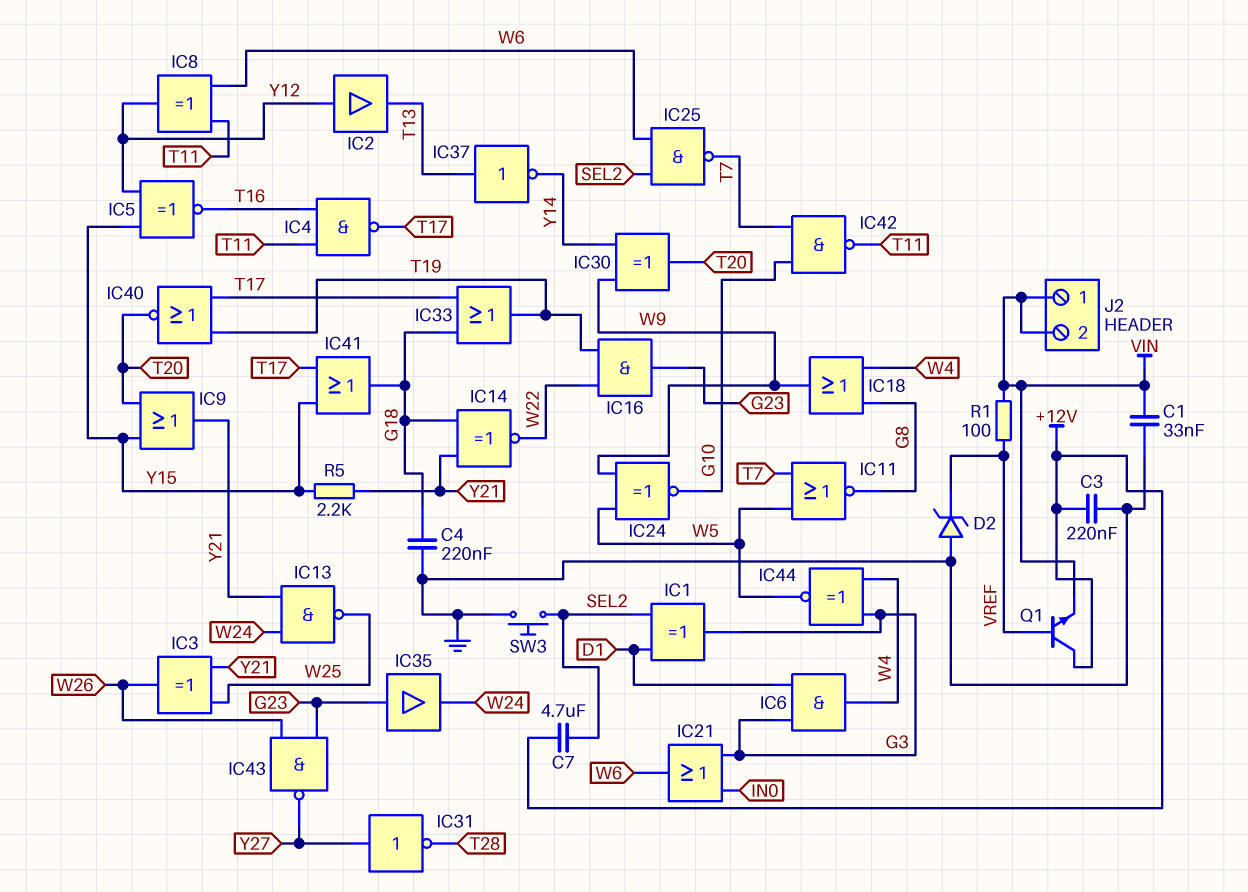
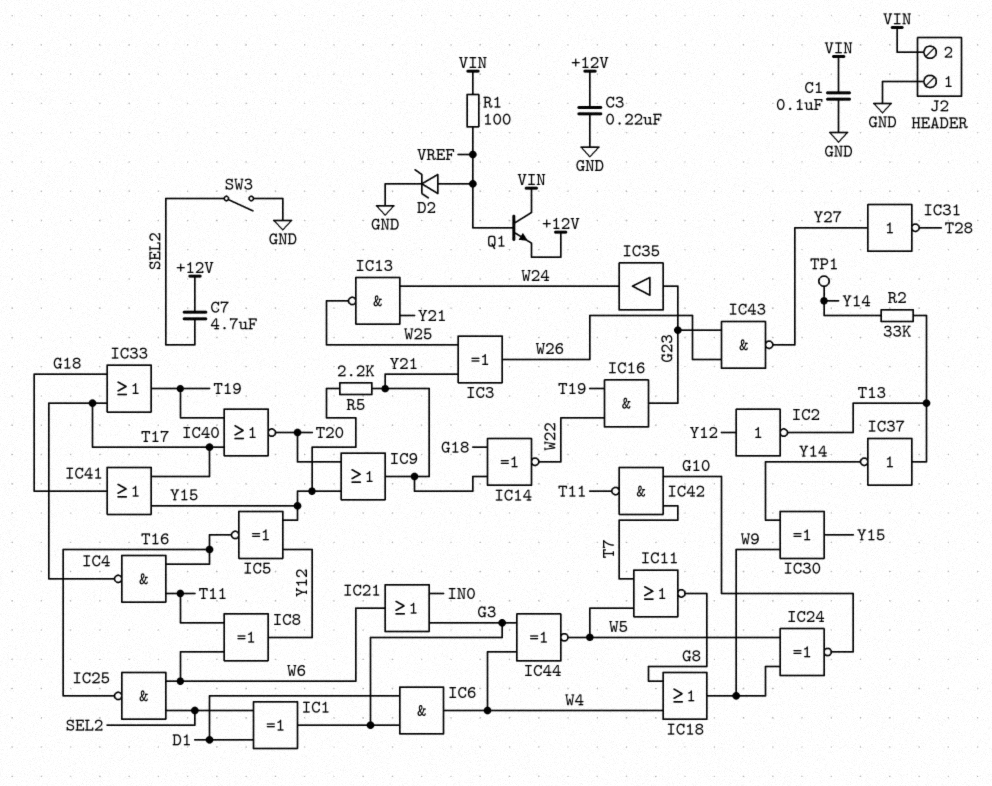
C1: 33nF (GND, VIN) -> 100nF (GND, VIN)
C4: 220nF (G18, GND) -> none
D2: zener (A GND, K VREF) -> zener (A VREF, K GND)
IC2: buffer (in Y12, out T13) -> NOT (in Y12, out T13)
IC25: NAND (in SEL2, in W6, out T7) -> NAND (in SEL2, in W6, out T16)
IC30: XOR (in W9, in Y14, out T20) -> XOR (in W9, in Y14, out Y15)
J2 pin 1: VIN -> GND
Q1: NPN (B VREF, C +12V, E VIN) -> NPN (B VREF, C VIN, E +12V)
R2: none -> 33k (T13, Y14)
SW3: button (GND, SEL2) -> switch (GND, SEL2)
TP1: none -> test point (Y14)

